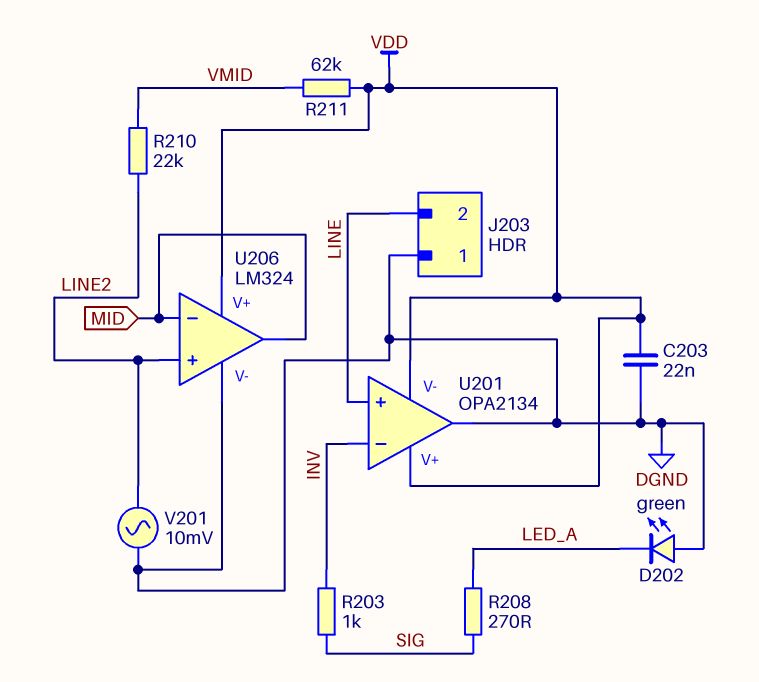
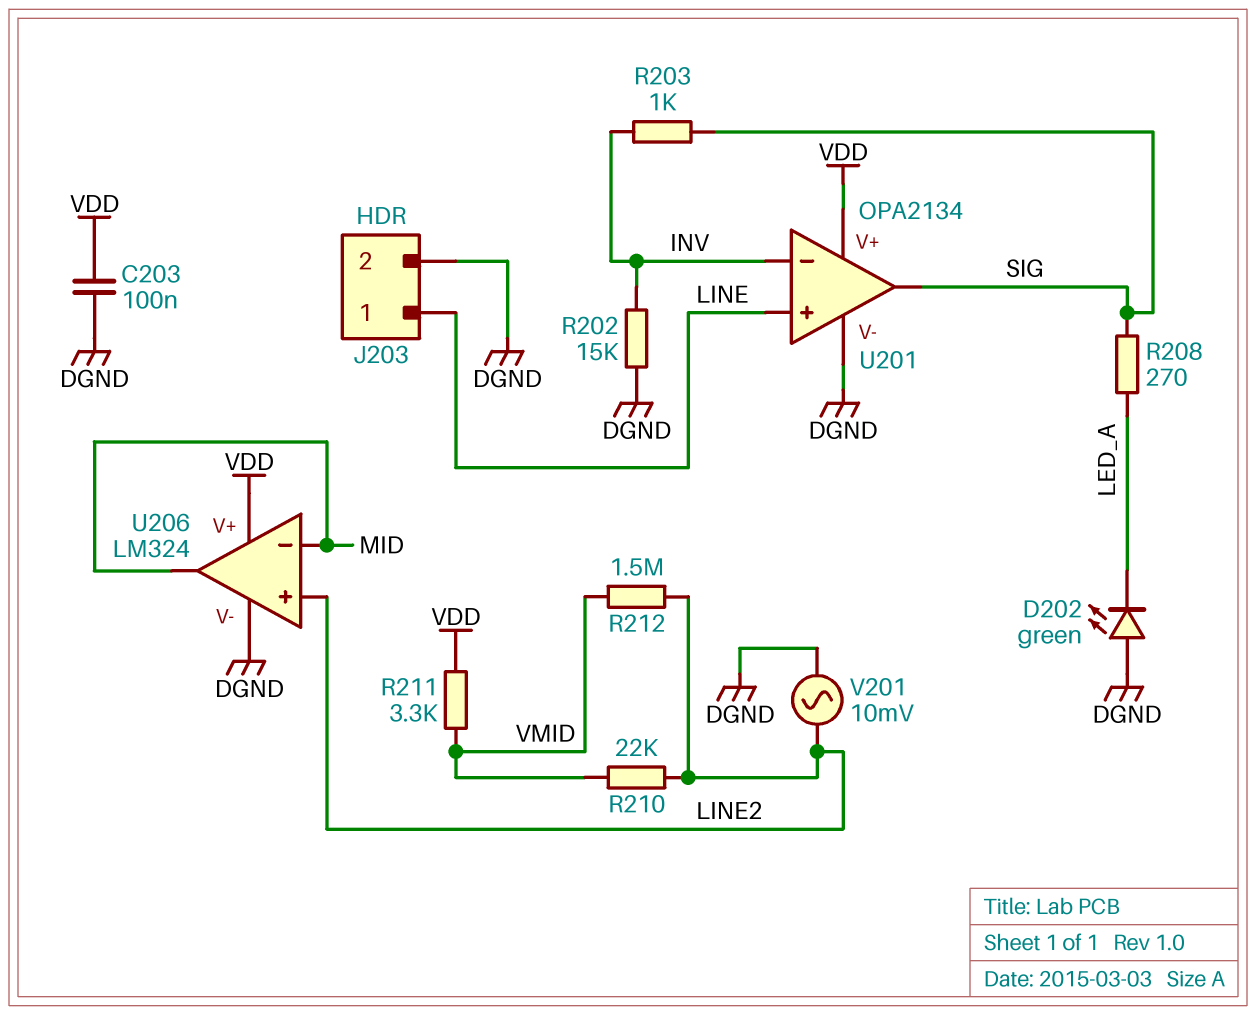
C203: 22nF (DGND, VDD) -> 100nF (DGND, VDD)
J203 pin 1: DGND -> LINE
J203 pin 2: LINE -> DGND
R202: none -> 15k (DGND, INV)
R211: 62k (VDD, VMID) -> 3.3k (VDD, VMID)
R212: none -> 1.5M (LINE2, VMID)
U201 pin V-: VDD -> DGND
U201 pin out: DGND -> SIG

